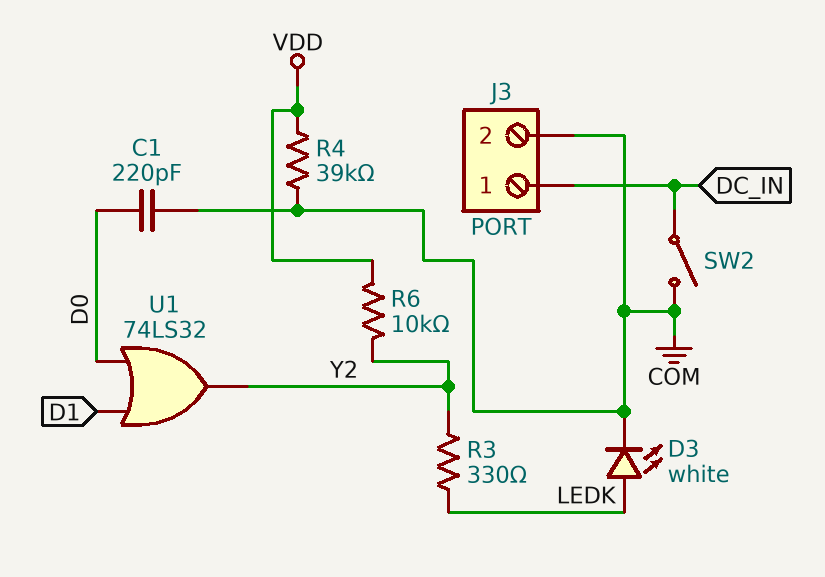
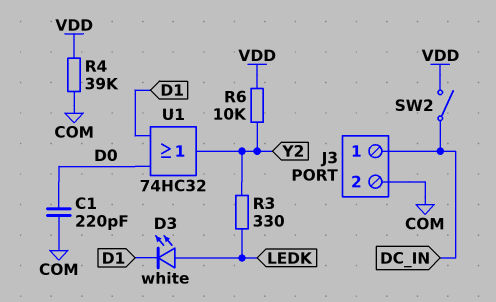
D3: LED white (A LEDK, K COM) -> LED white (A LEDK, K D1)
SW2: switch (COM, DC_IN) -> switch (DC_IN, VDD)
U1: OR 74LS32 (in D0, in D1, out Y2) -> OR 74HC32 (in D0, in D1, out Y2)

